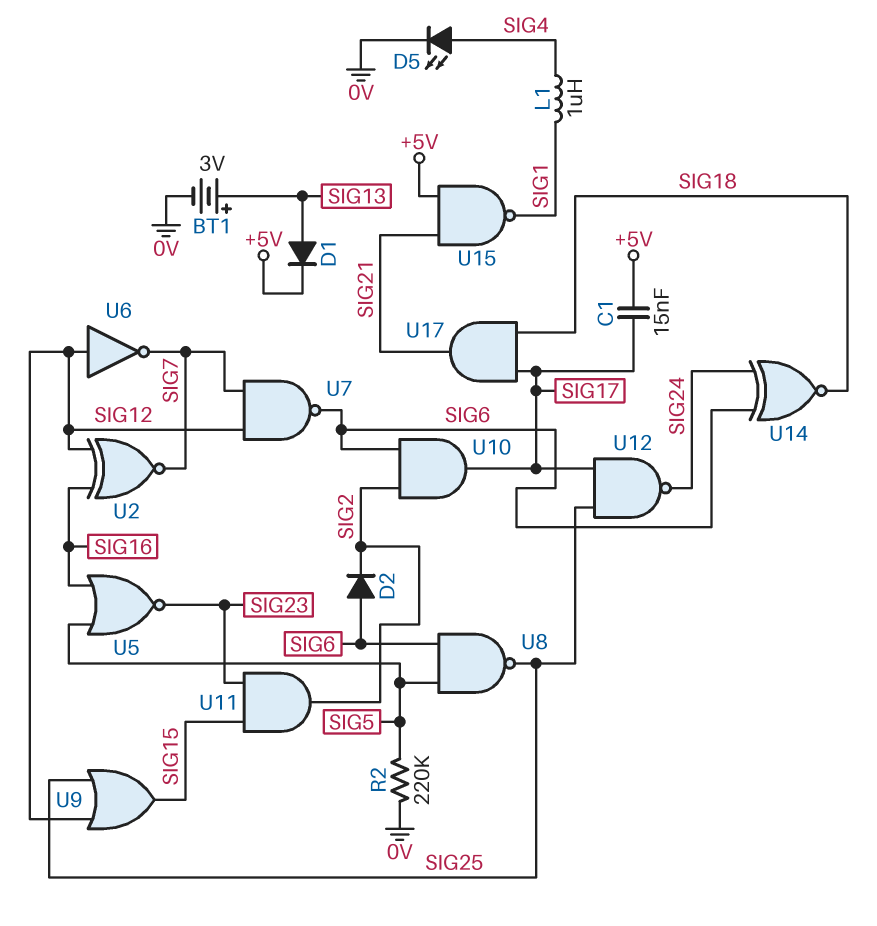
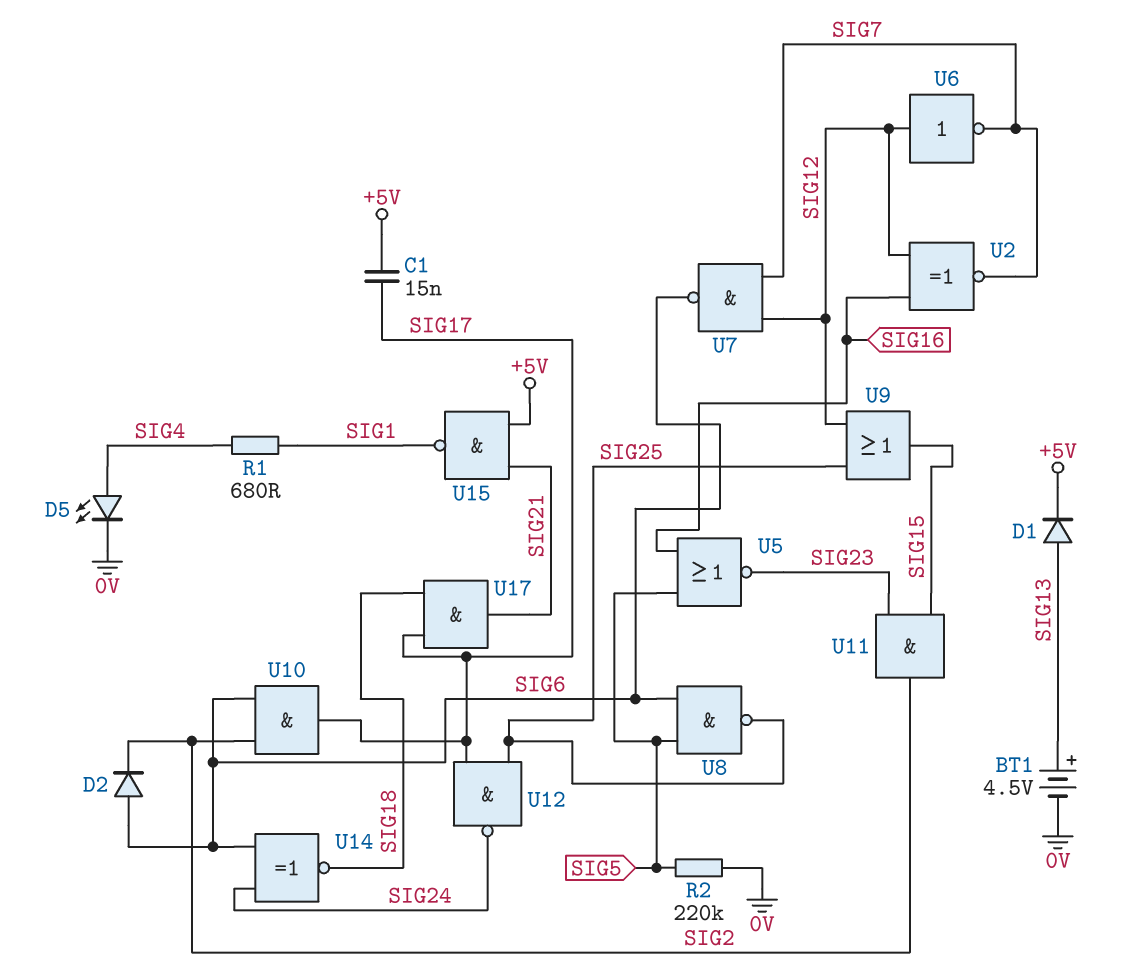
BT1: 3V (plus SIG13, minus 0V) -> 4.5V (plus SIG13, minus 0V)
L1: 1uH (SIG1, SIG4) -> none
R1: none -> 680 (SIG1, SIG4)

